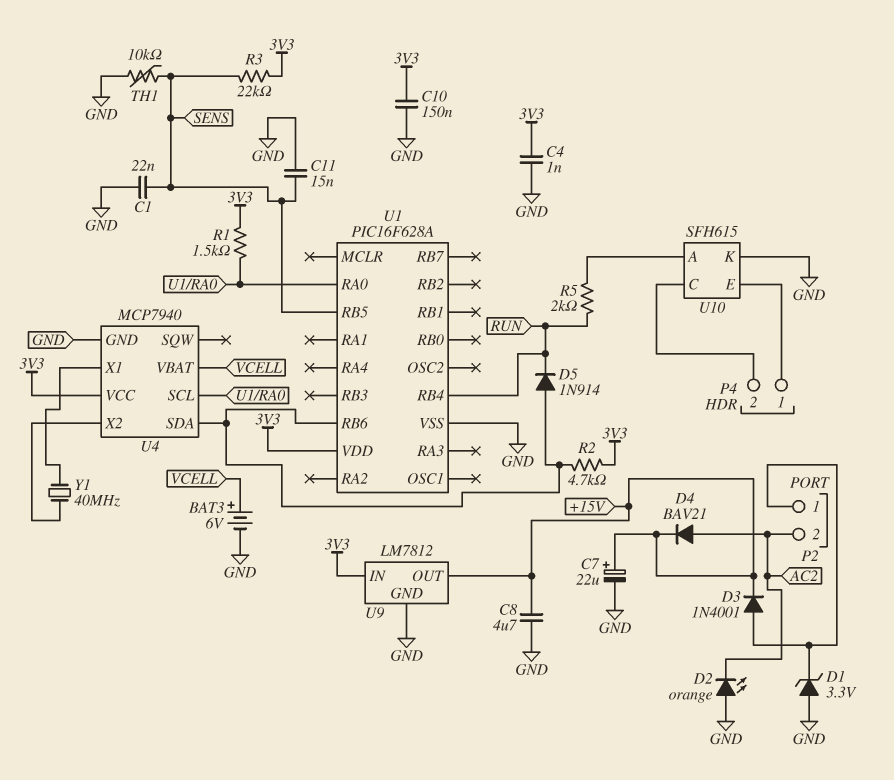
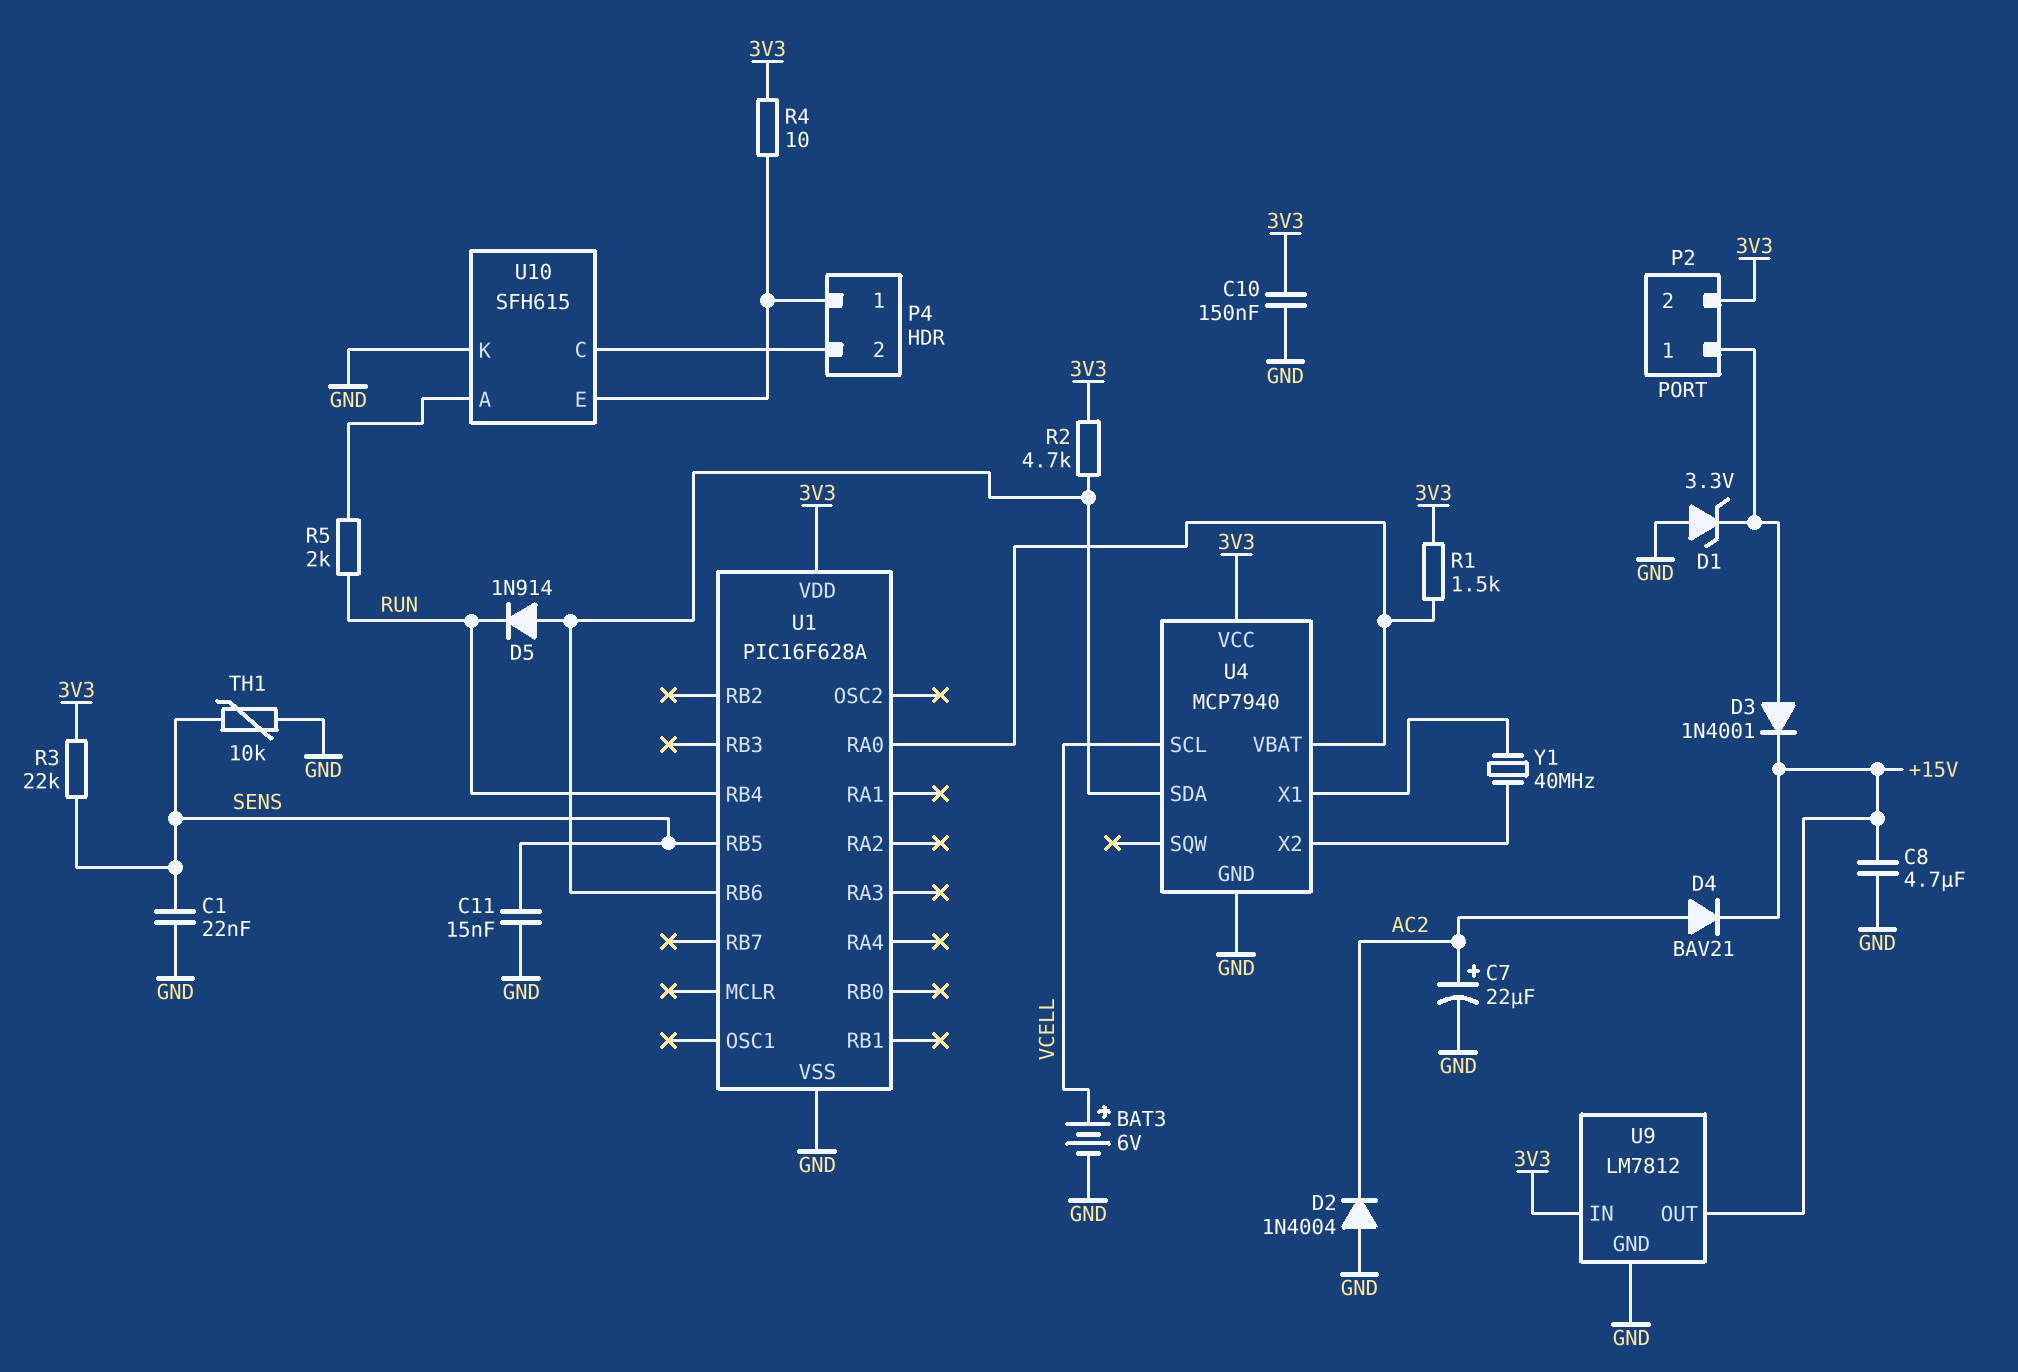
C4: 1nF (3V3, GND) -> none
C7: 22uF (plus +15V, minus GND) -> 22uF (plus AC2, minus GND)
D2: LED orange (A GND, K AC2) -> diode 1N4004 (A GND, K AC2)
P2 pin 2: AC2 -> 3V3
R4: none -> 10 (3V3, P4/1)
U4 pin SCL: U1/RA0 -> VCELL
U4 pin VBAT: VCELL -> U1/RA0

